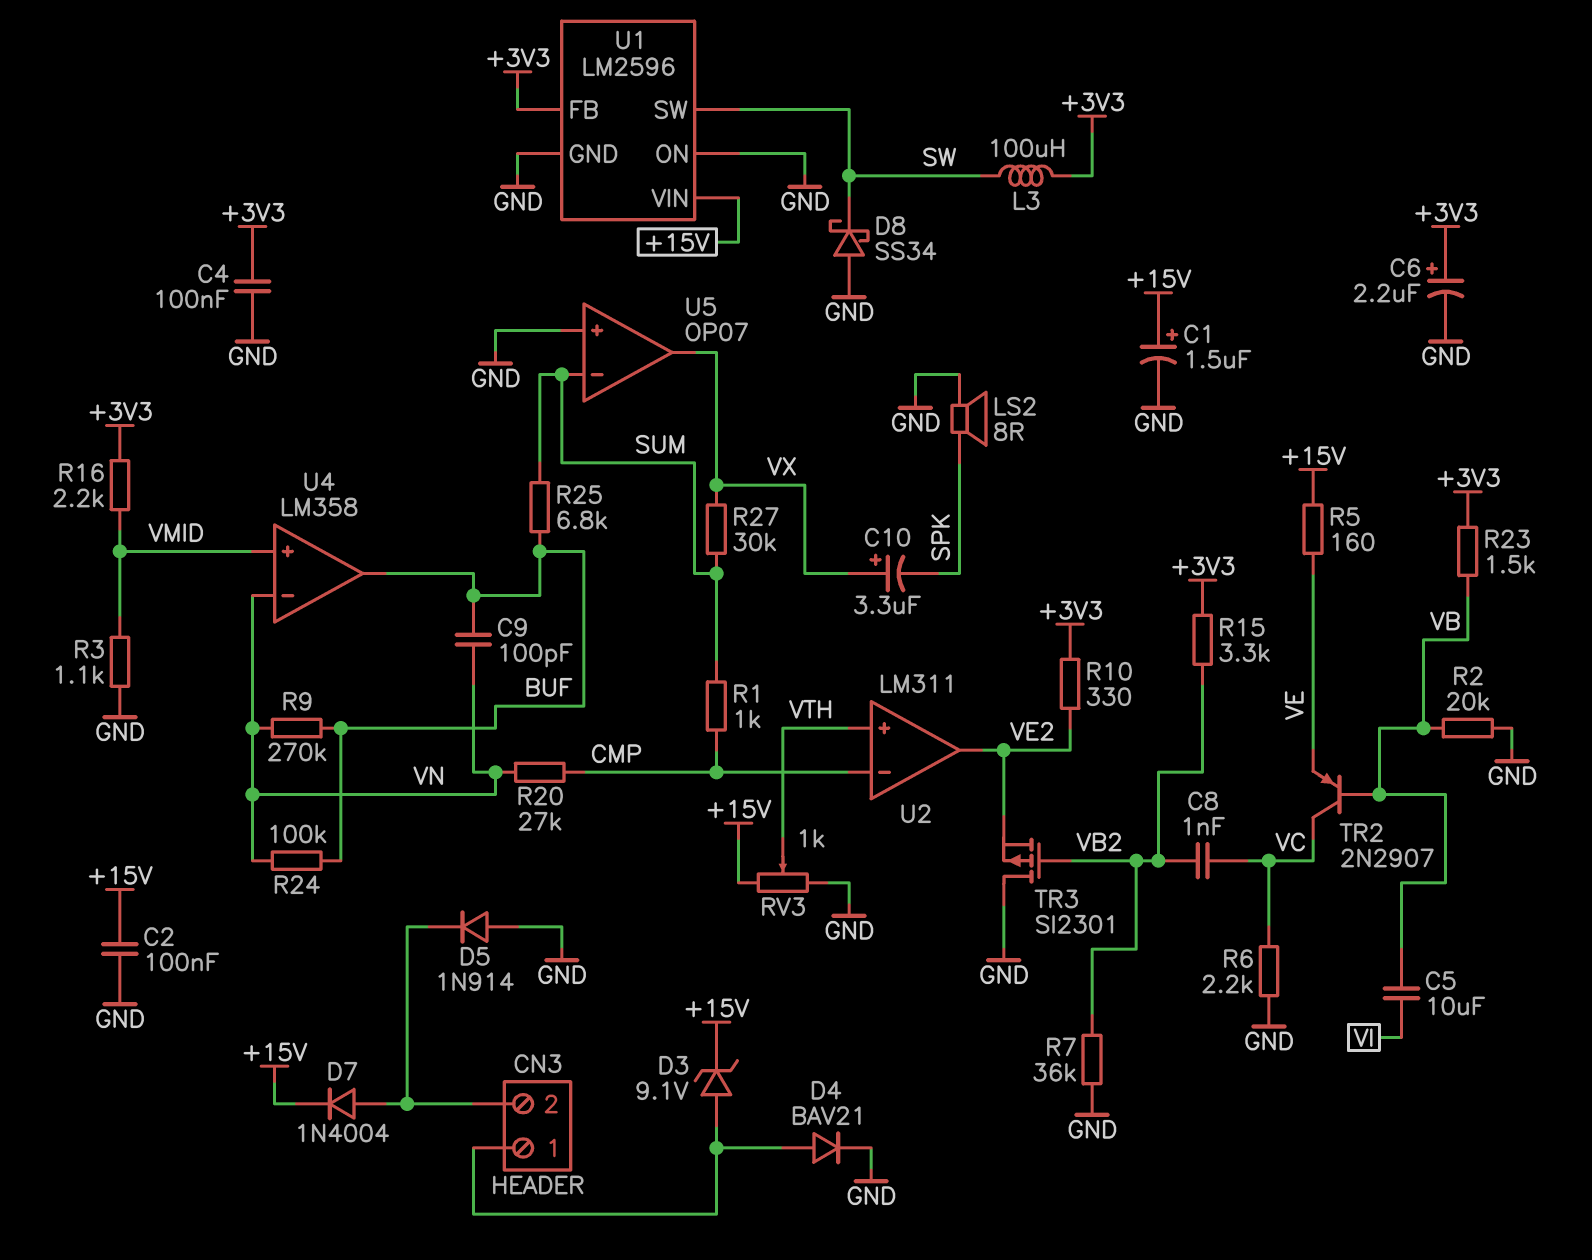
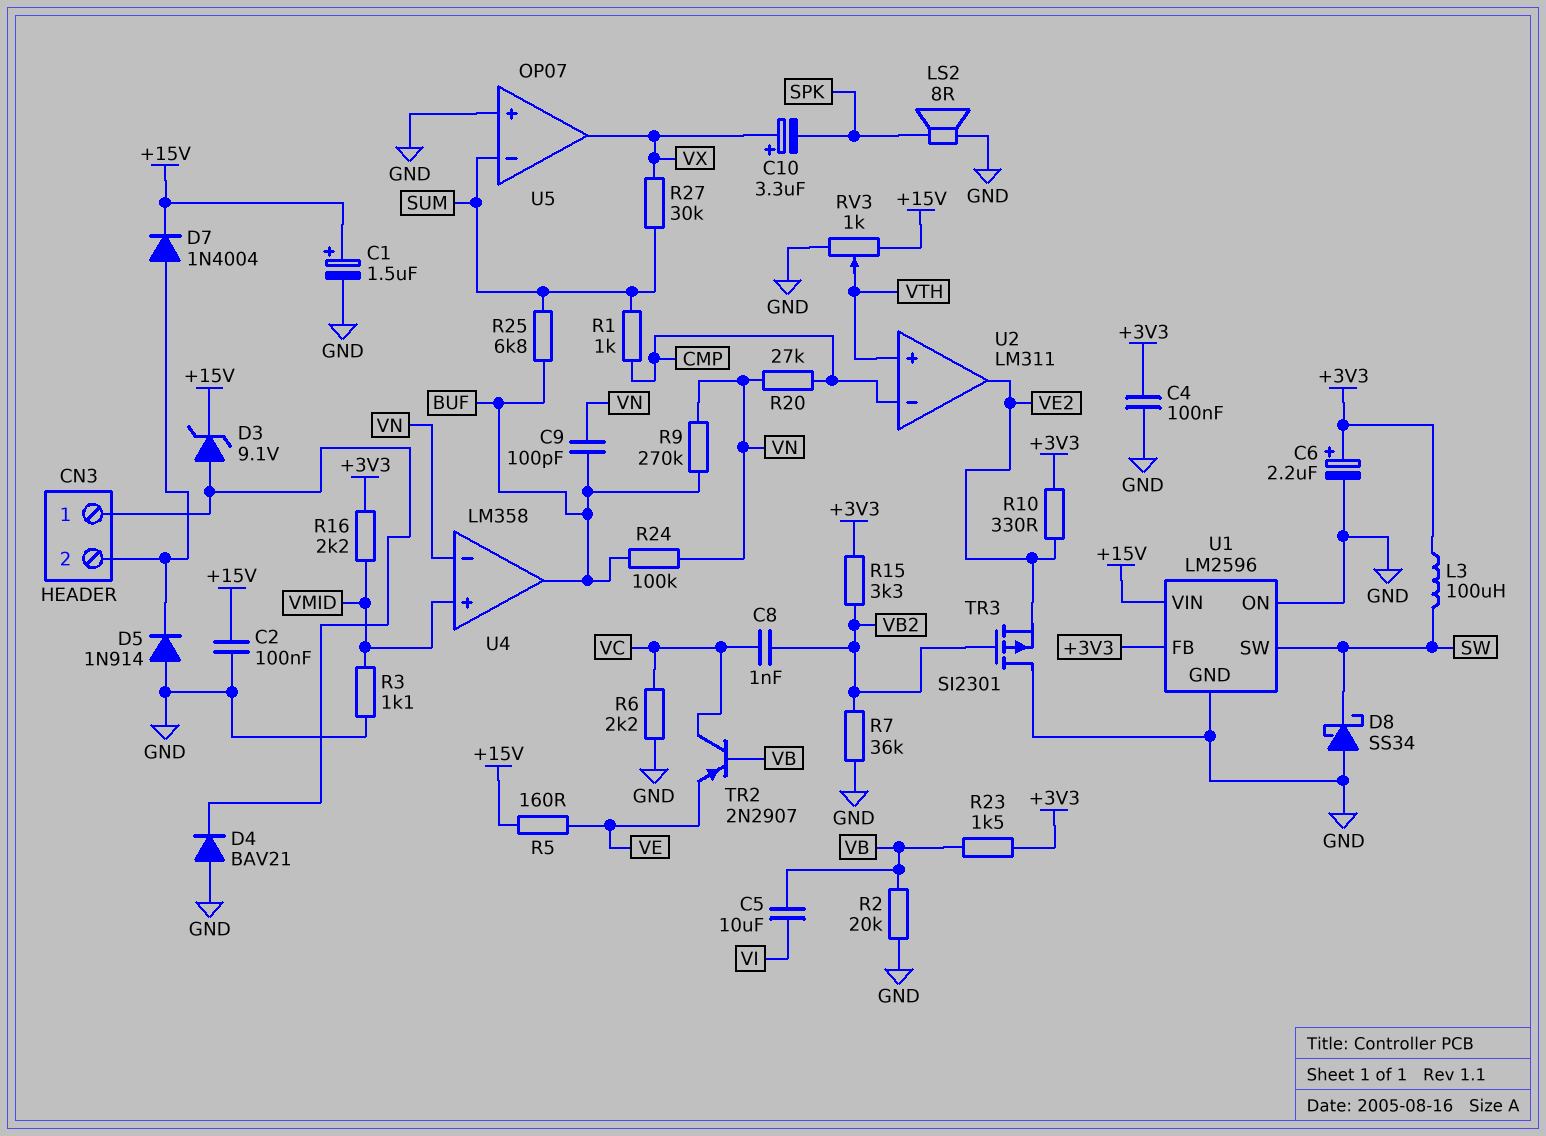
D4: diode BAV21 (A CN3/1, K GND) -> diode BAV21 (A GND, K CN3/1)

